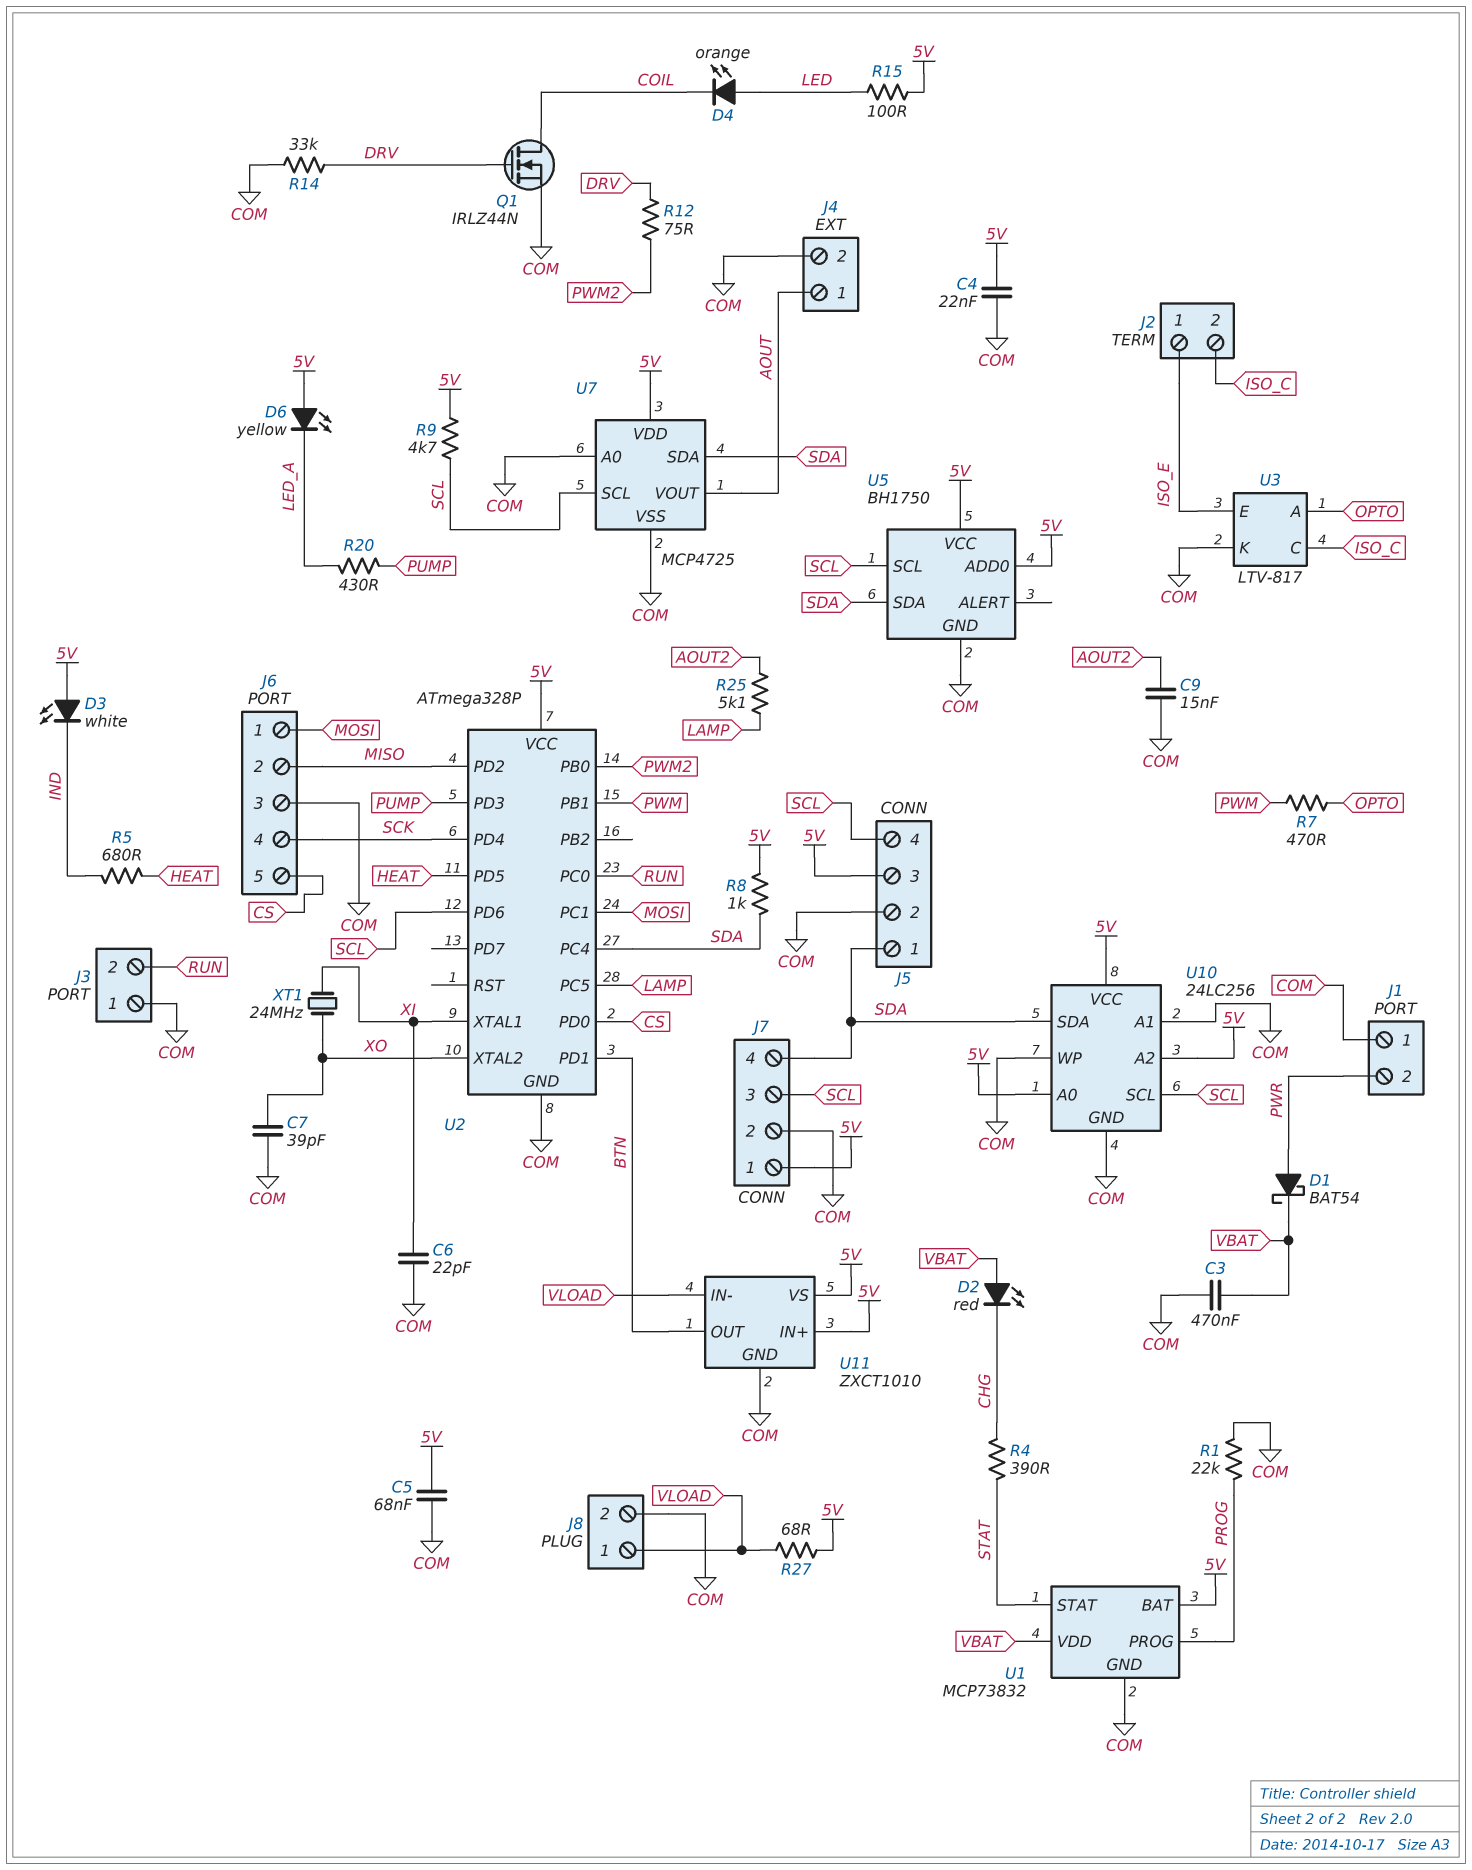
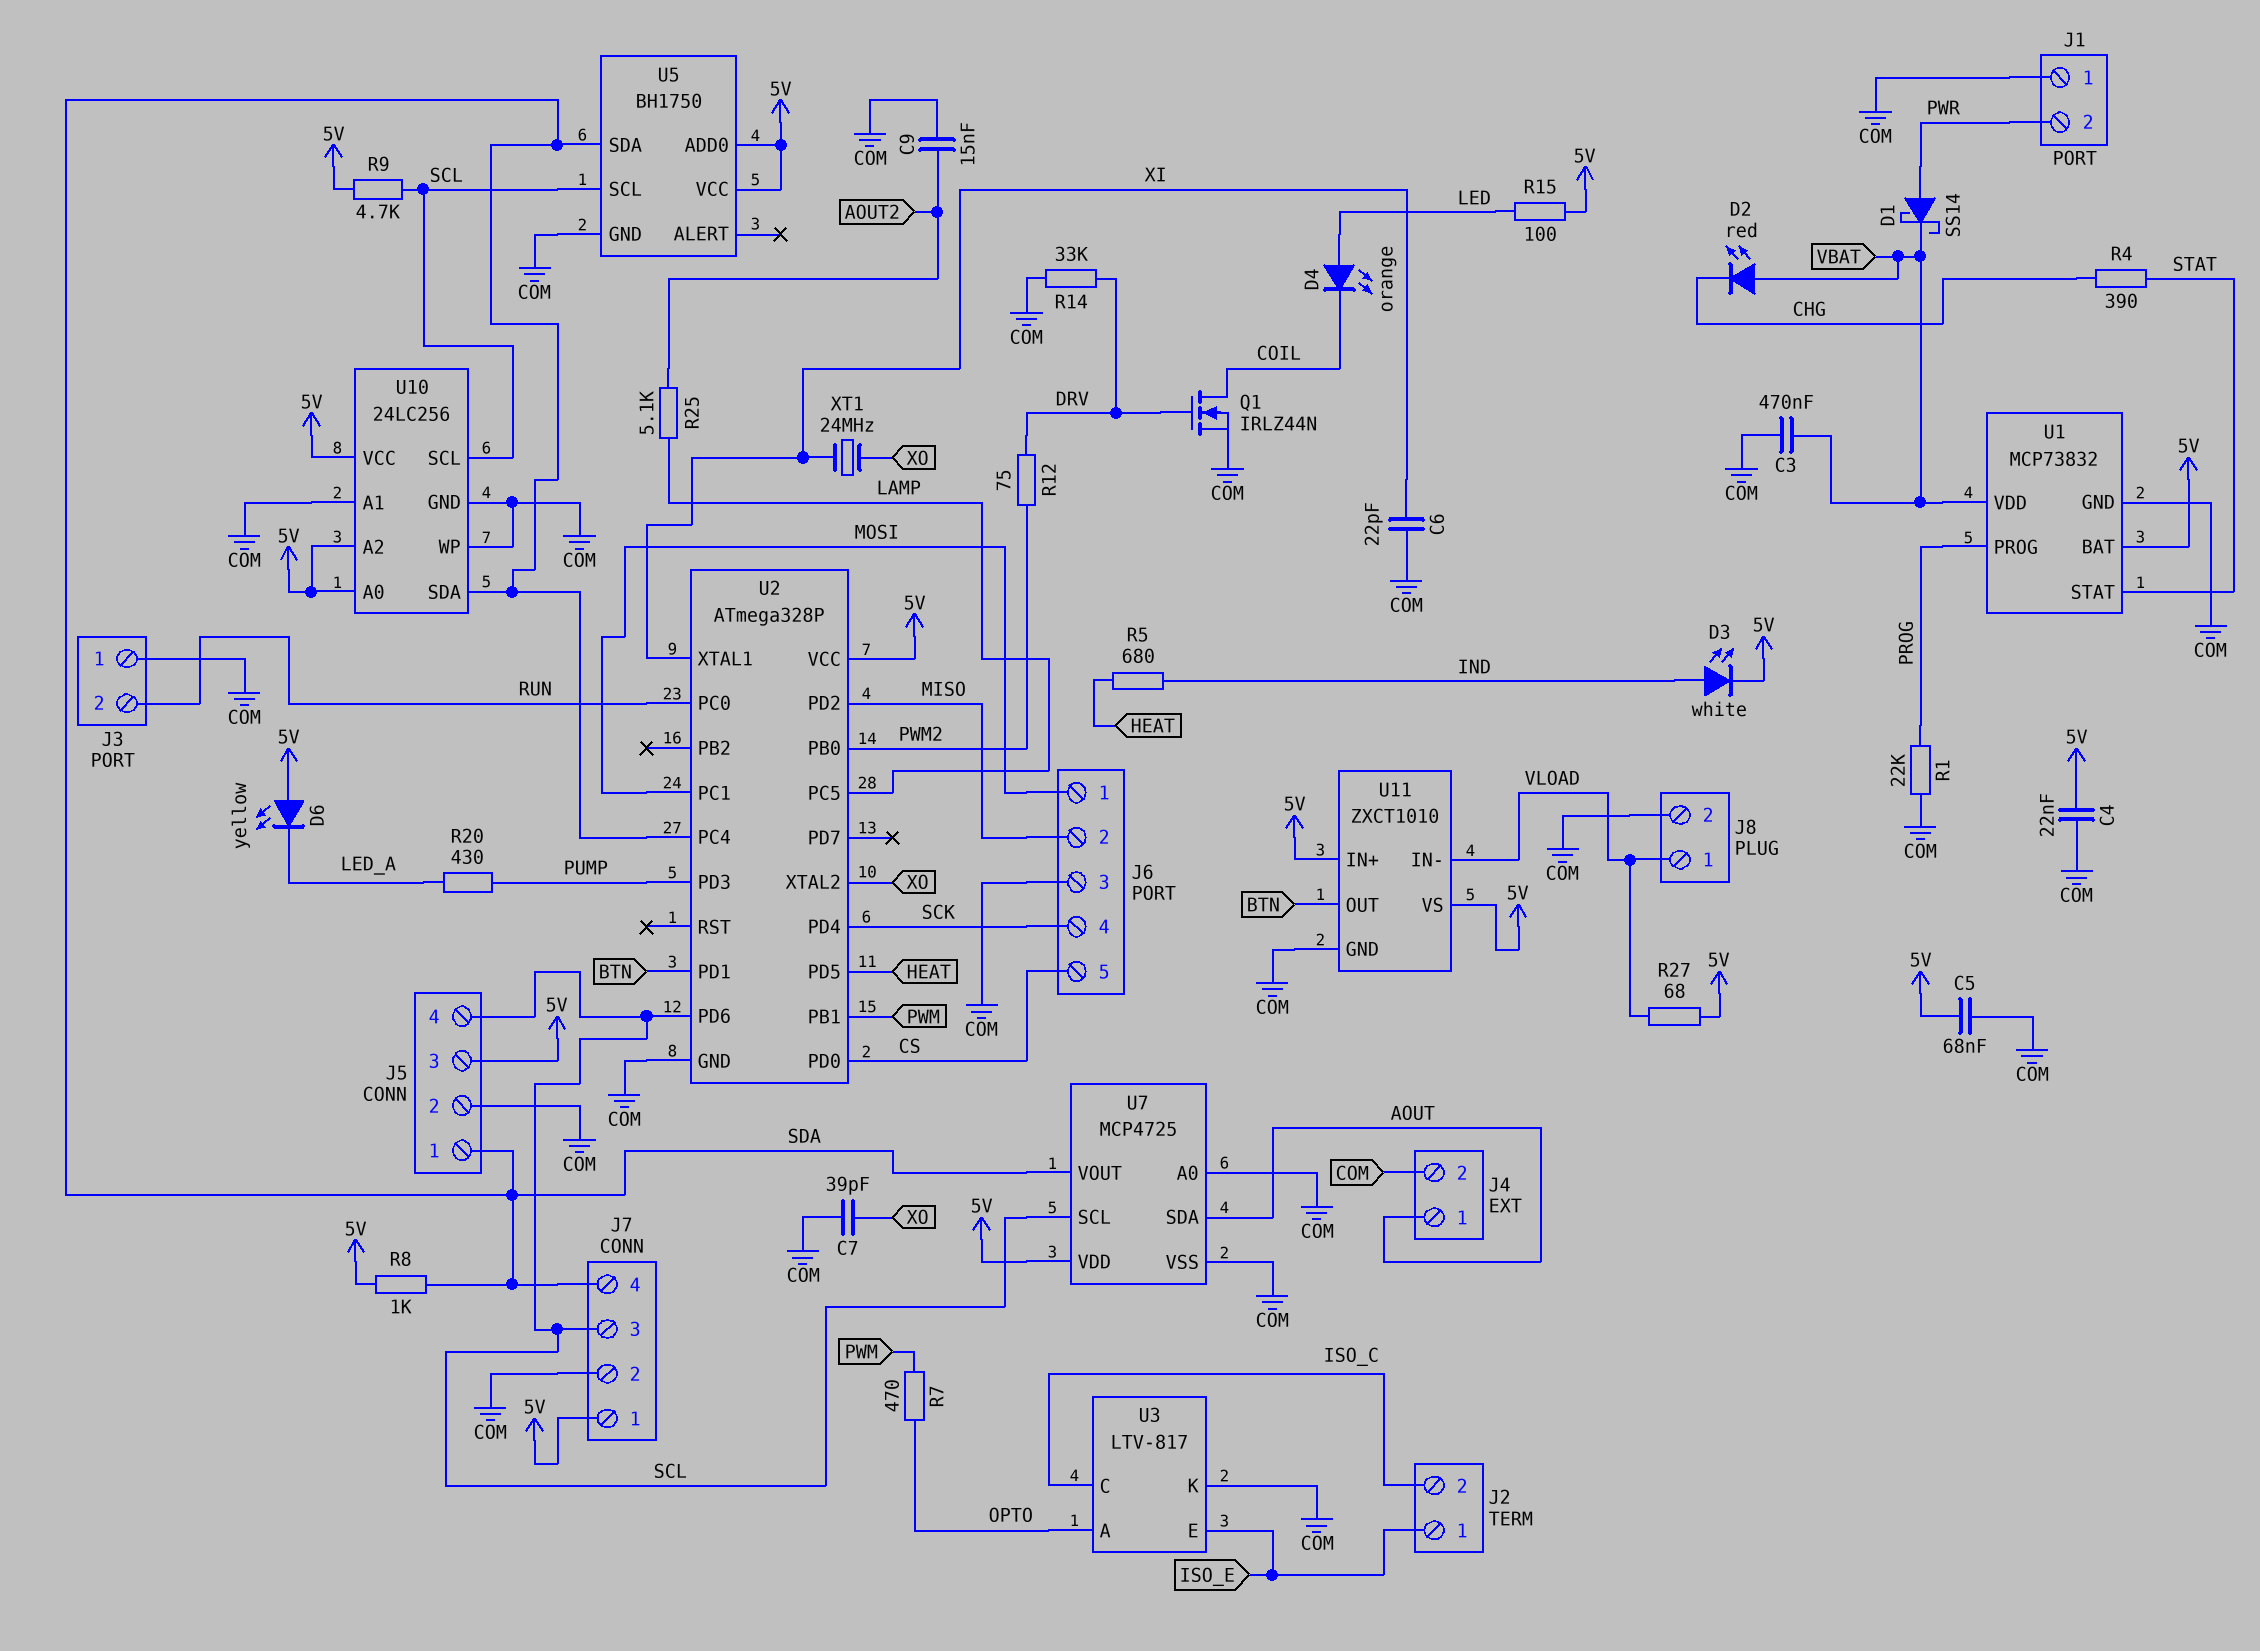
D1: schottky BAT54 (A PWR, K VBAT) -> schottky SS14 (A PWR, K VBAT)
D3: LED white (A 5V, K IND) -> LED white (A IND, K 5V)
U7 pin SDA: SDA -> AOUT
U7 pin VOUT: AOUT -> SDA

